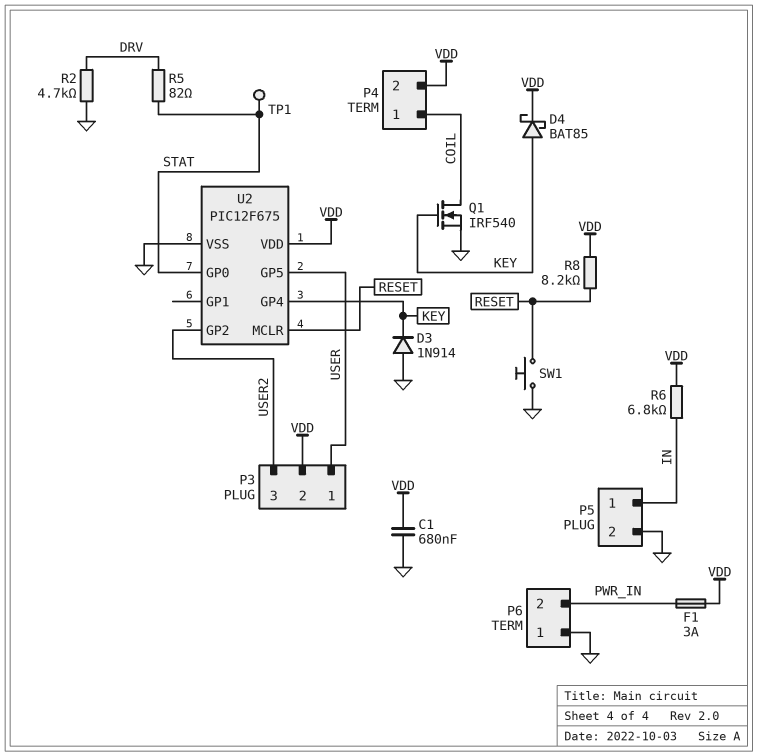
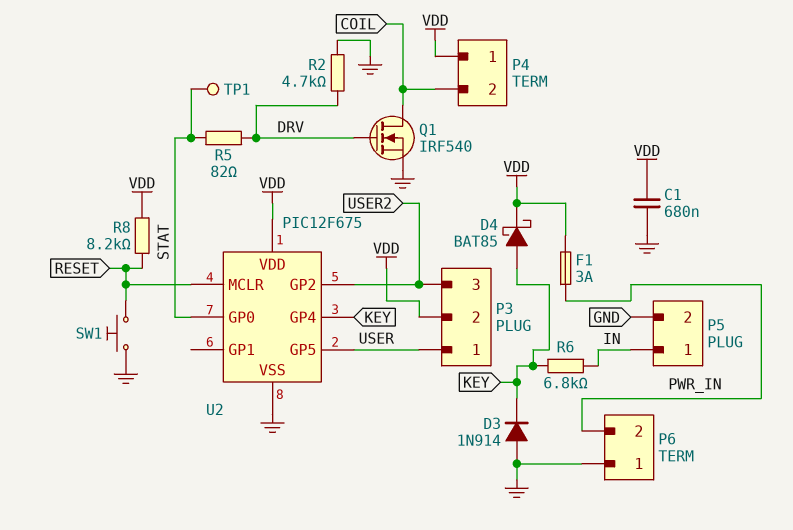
P4 pin 1: COIL -> VDD
P4 pin 2: VDD -> COIL
Q1: NMOS IRF540 (G KEY, D COIL, S GND) -> NMOS IRF540 (G DRV, D COIL, S GND)
R6: 6.8k (IN, VDD) -> 6.8k (IN, KEY)

